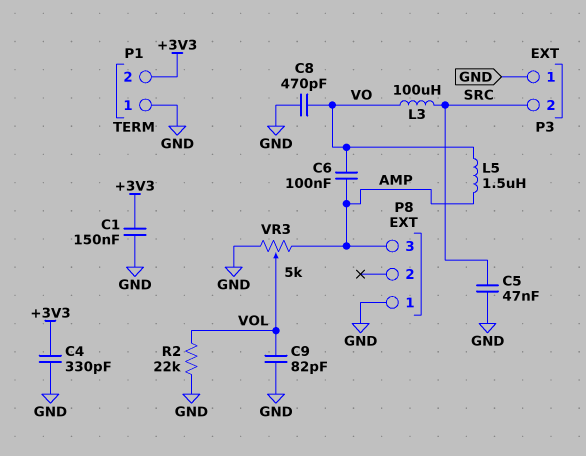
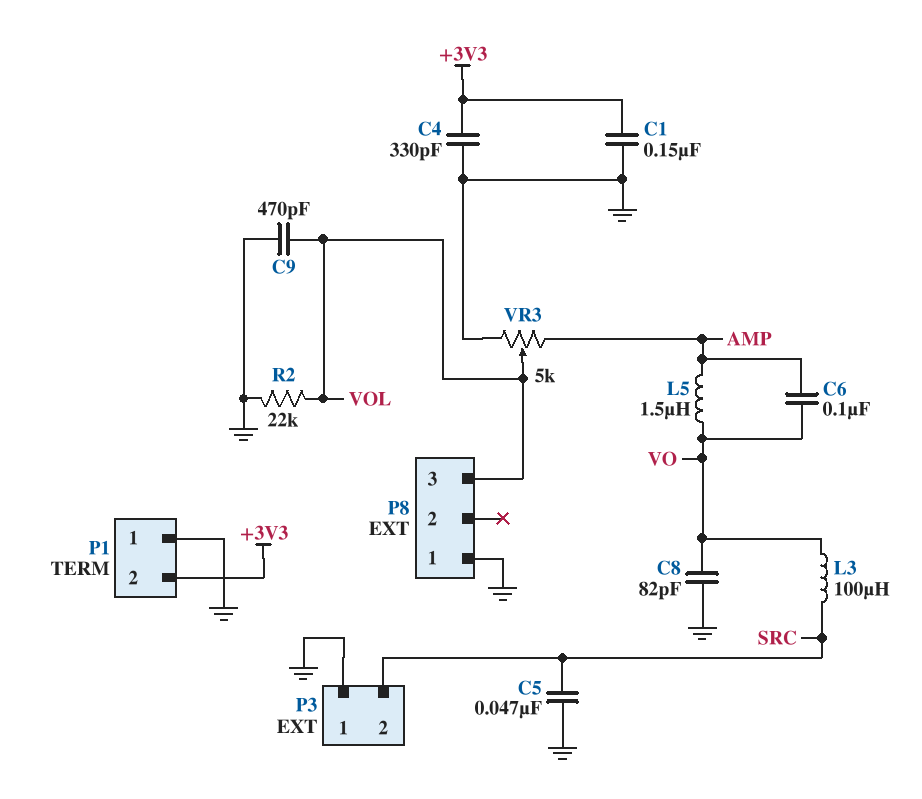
C8: 470pF (GND, VO) -> 82pF (GND, VO)
C9: 82pF (GND, VOL) -> 470pF (GND, VOL)
P8 pin 3: AMP -> VOL

